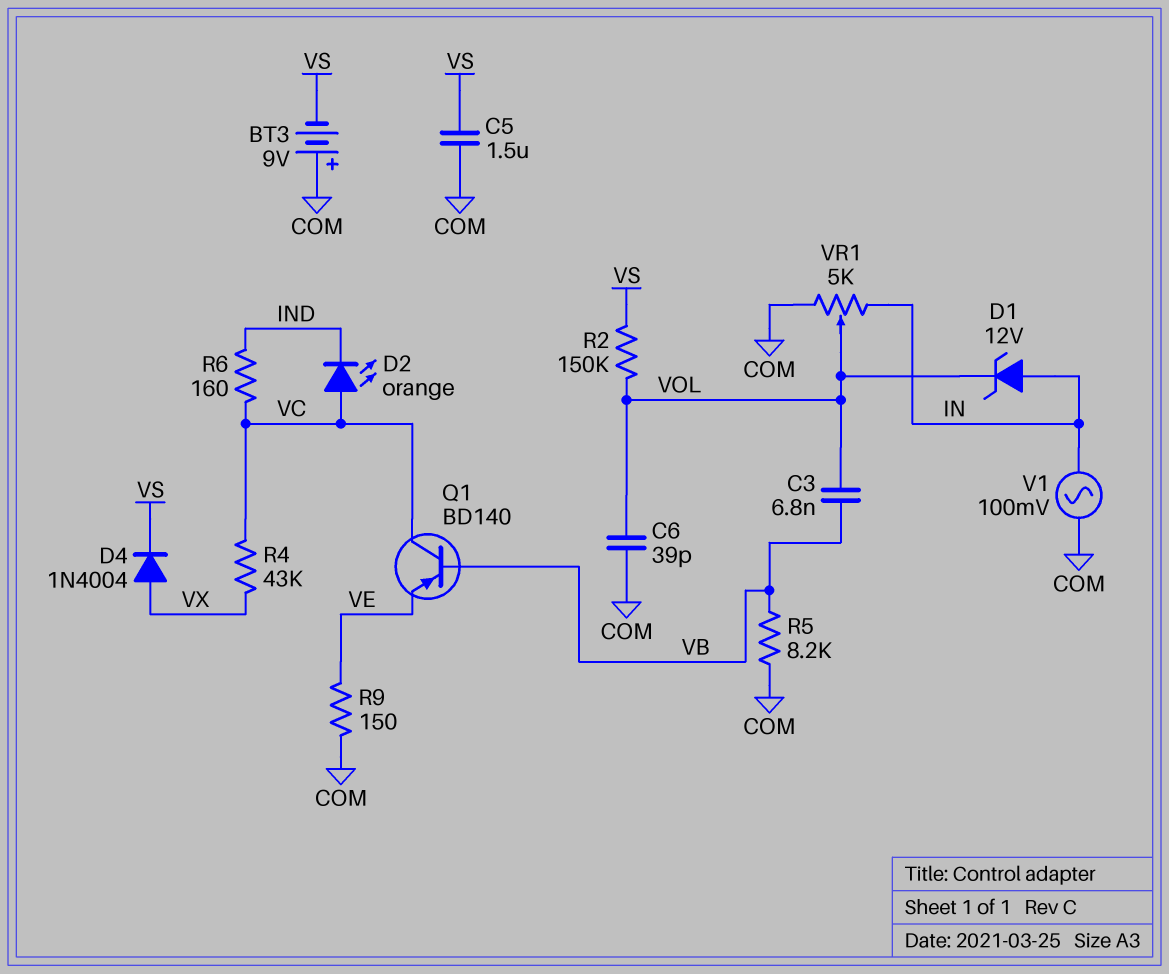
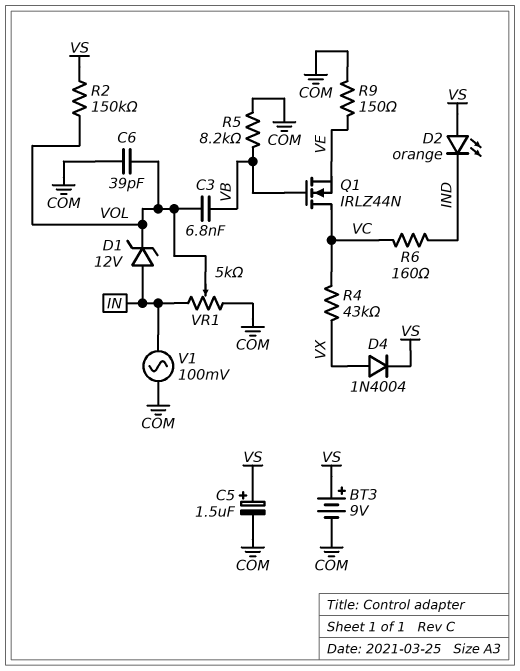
BT3: 9V (plus COM, minus VS) -> 9V (plus VS, minus COM)
C5: 1.5uF (COM, VS) -> 1.5uF (plus VS, minus COM)
D2: LED orange (A VC, K IND) -> LED orange (A VS, K IND)
Q1: PNP BD140 (B VB, C VC, E VE) -> NMOS IRLZ44N (G VB, D VC, S VE)

